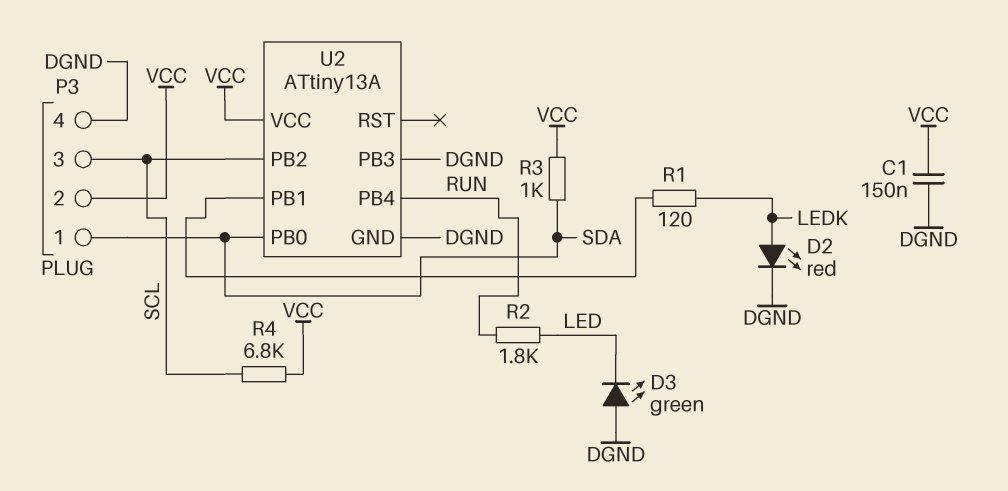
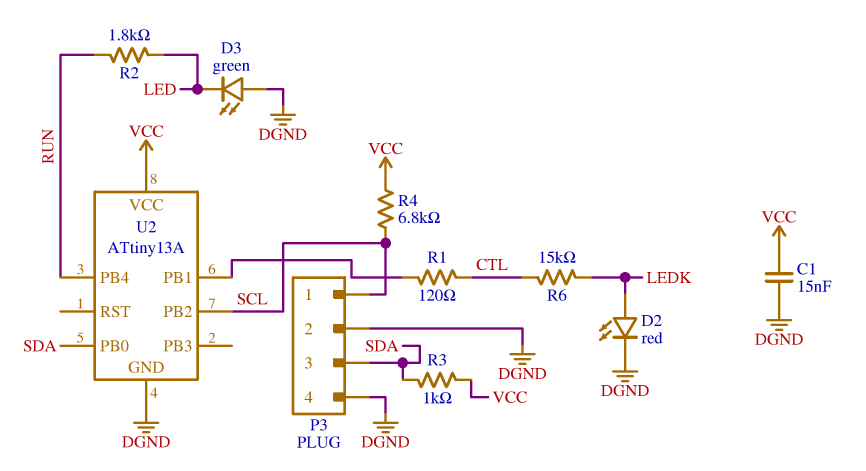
C1: 150nF (DGND, VCC) -> 15nF (DGND, VCC)
P3 pin 1: SDA -> SCL
P3 pin 2: VCC -> DGND
P3 pin 3: SCL -> SDA
R1: 120 (LEDK, U2/PB1) -> 120 (CTL, U2/PB1)
R6: none -> 15k (CTL, LEDK)
U2 pin PB3: DGND -> none

